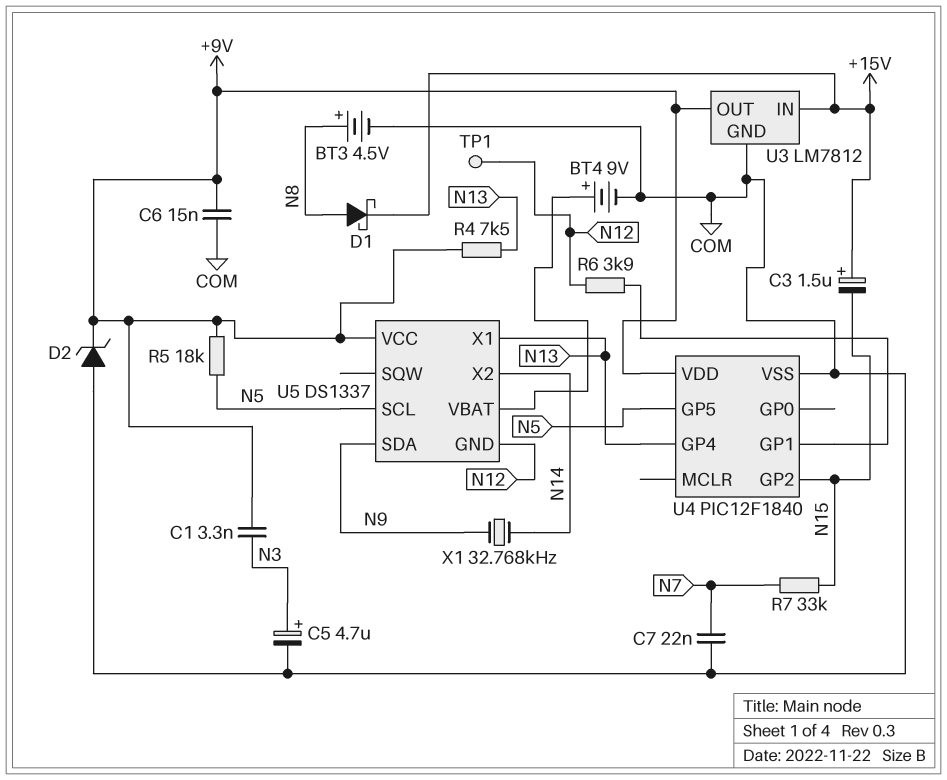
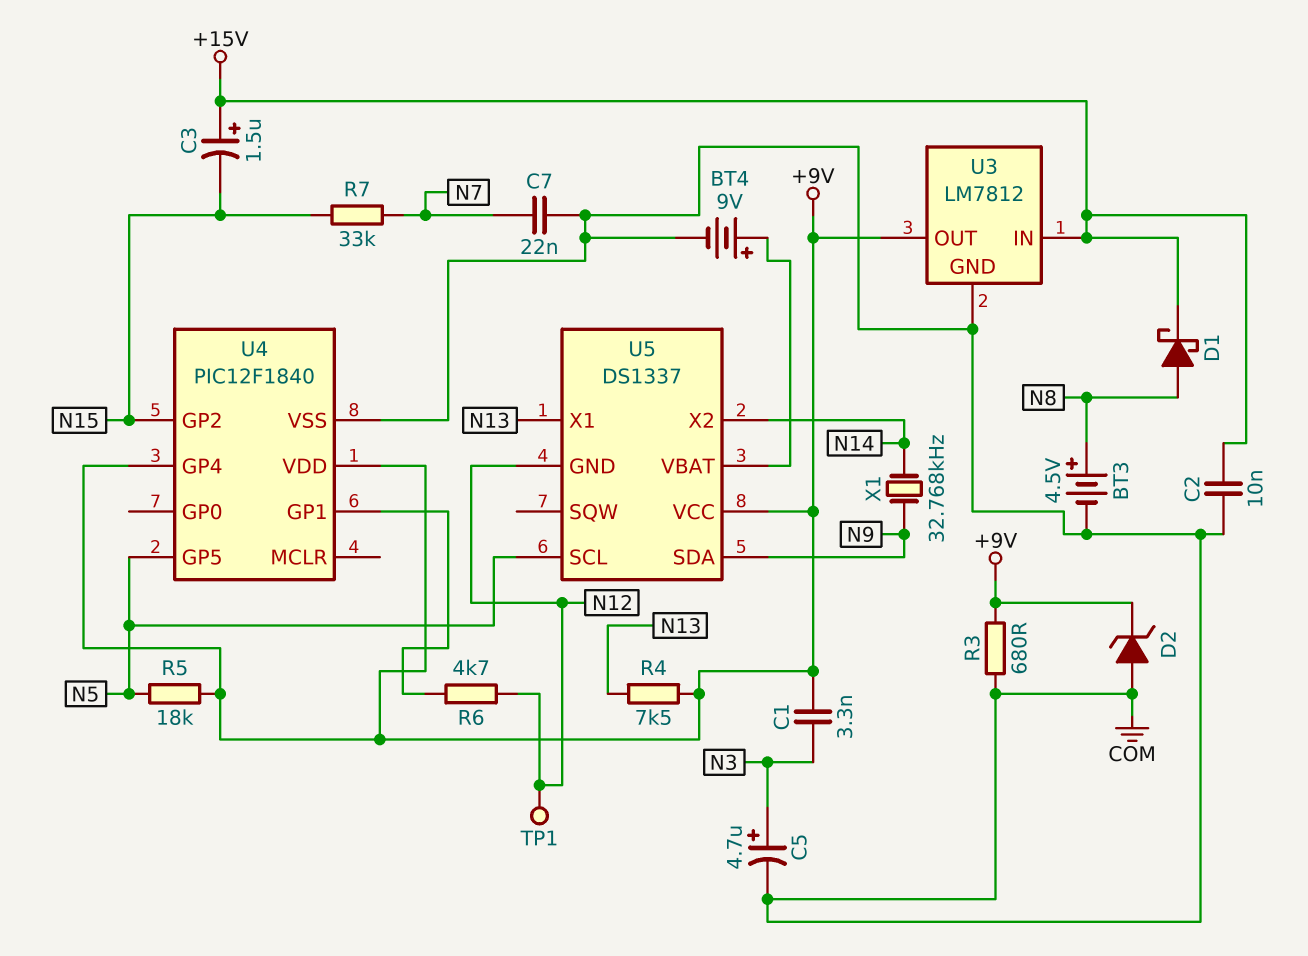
C2: none -> 10nF (+15V, COM)
C6: 15nF (+9V, COM) -> none
R3: none -> 680 (+9V, COM)
R6: 3.9k (N12, U4/GP1) -> 4.7k (N12, U4/GP1)
U4 pin GP4: N13 -> +9V

